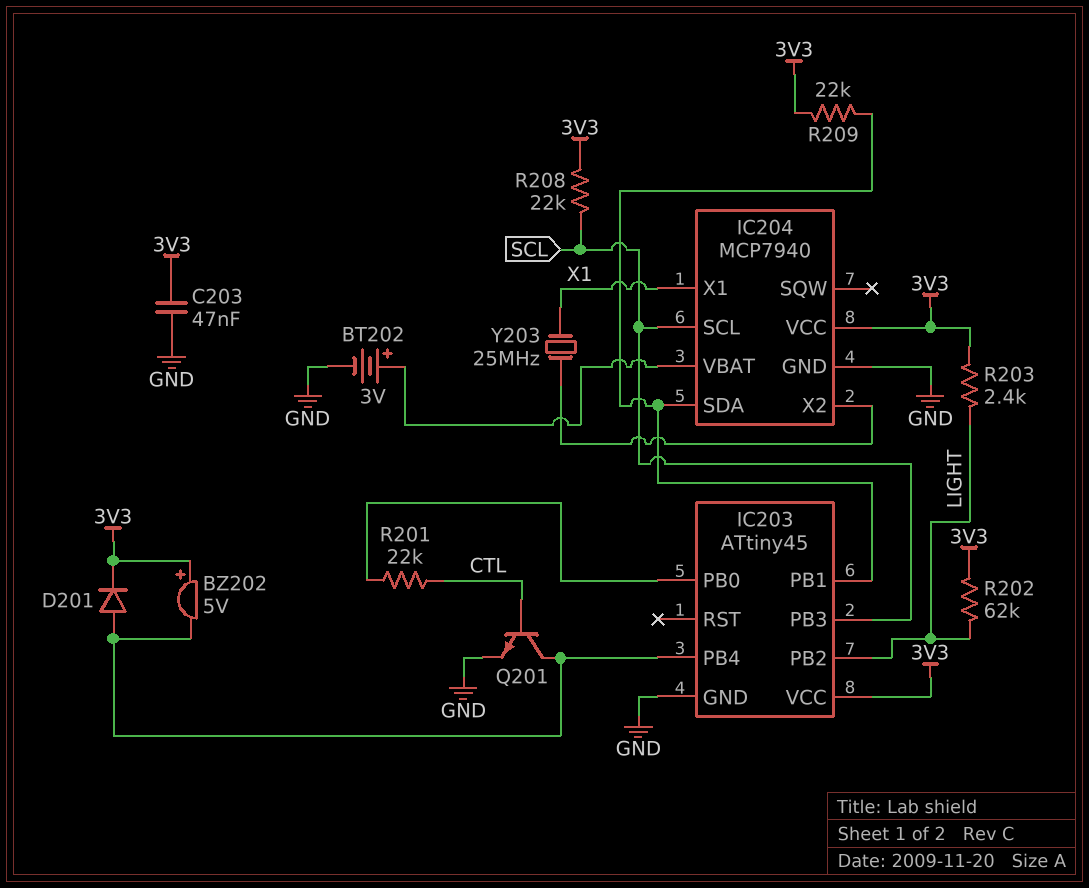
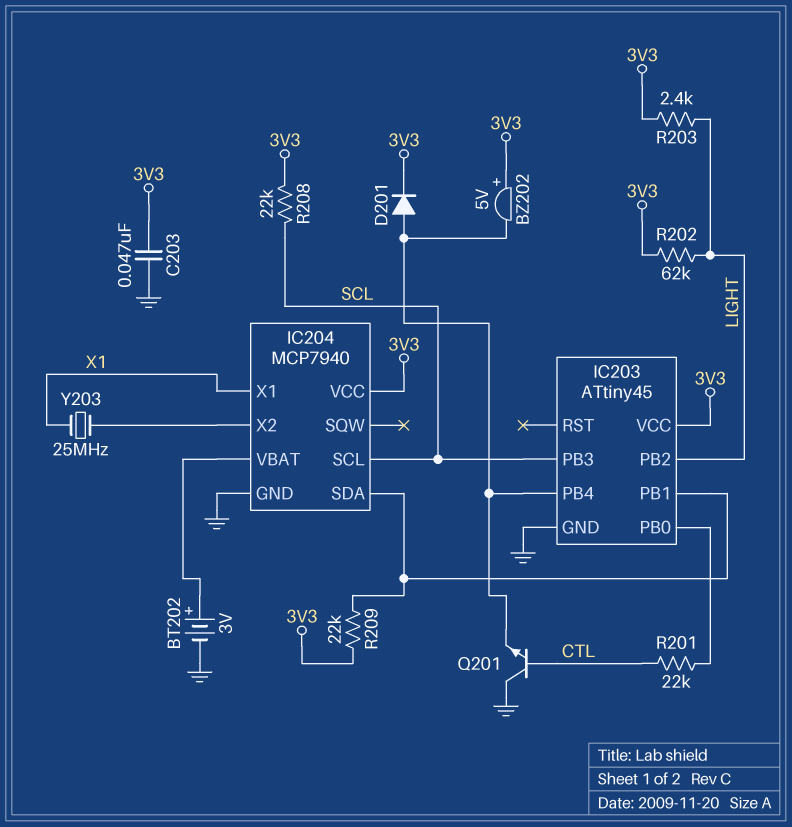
Q201: NPN (B CTL, C IC203/PB4, E GND) -> NPN (B CTL, C GND, E IC203/PB4)

